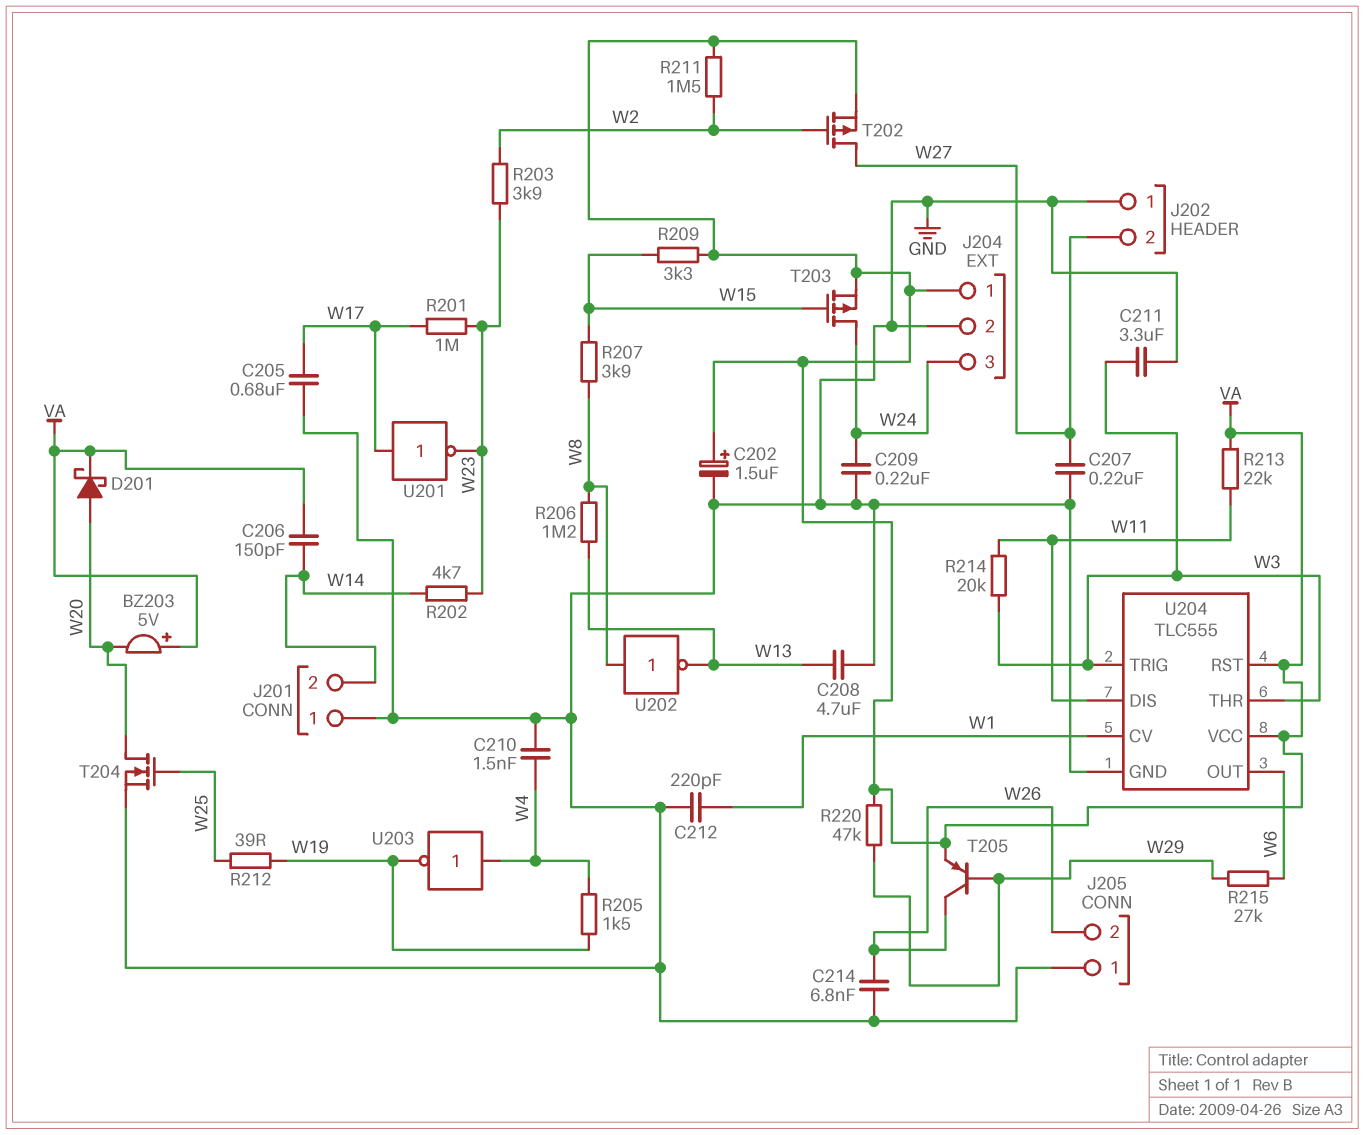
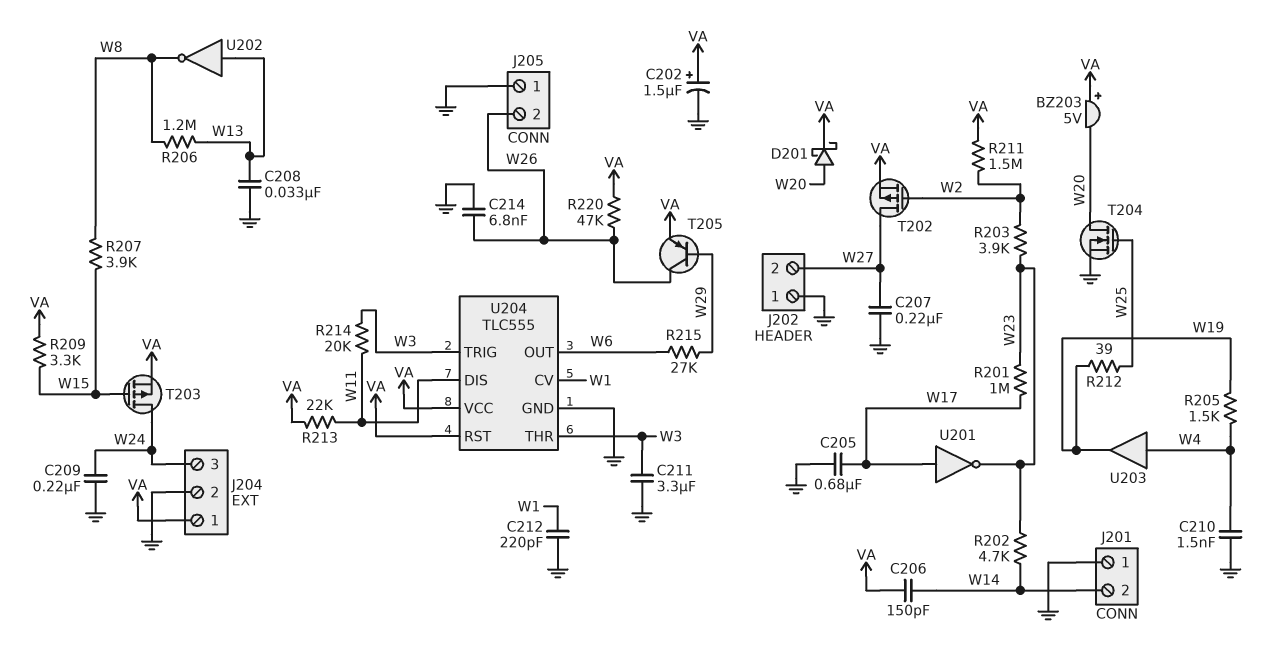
C208: 4.7uF (GND, W13) -> 33nF (GND, W13)
R220: 47k (VA, W29) -> 47k (VA, W26)
U202: NOT (in W8, out W13) -> NOT (in W13, out W8)
U203: NOT (in W4, out W19) -> buffer (in W4, out W19)

